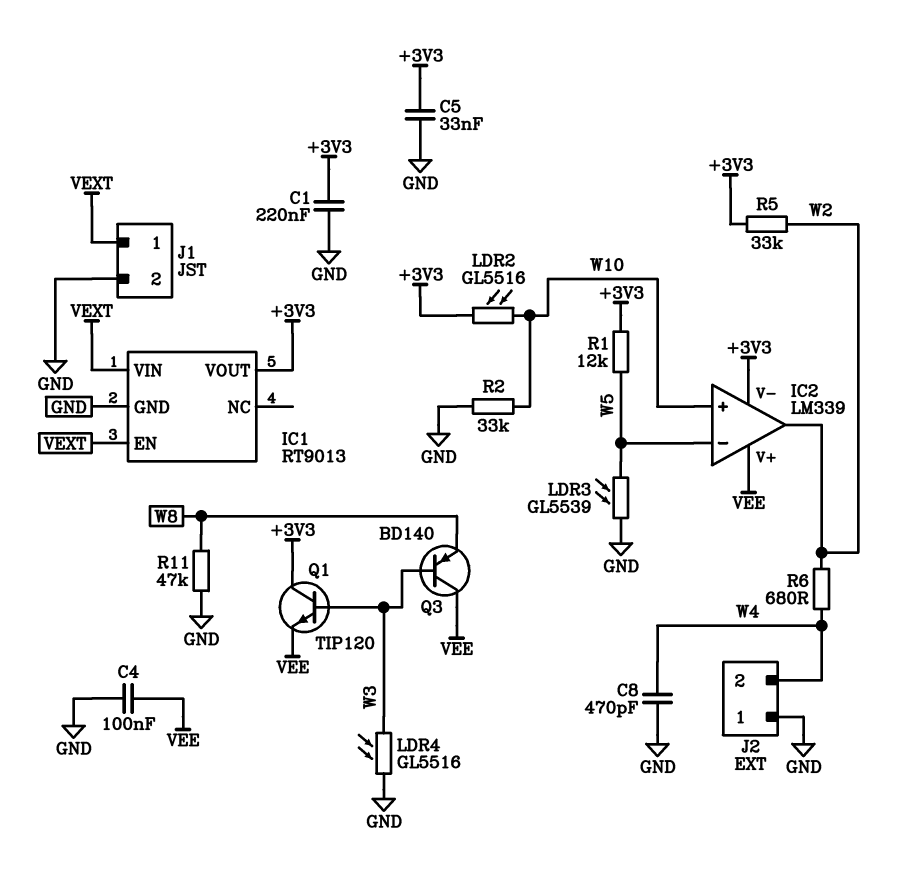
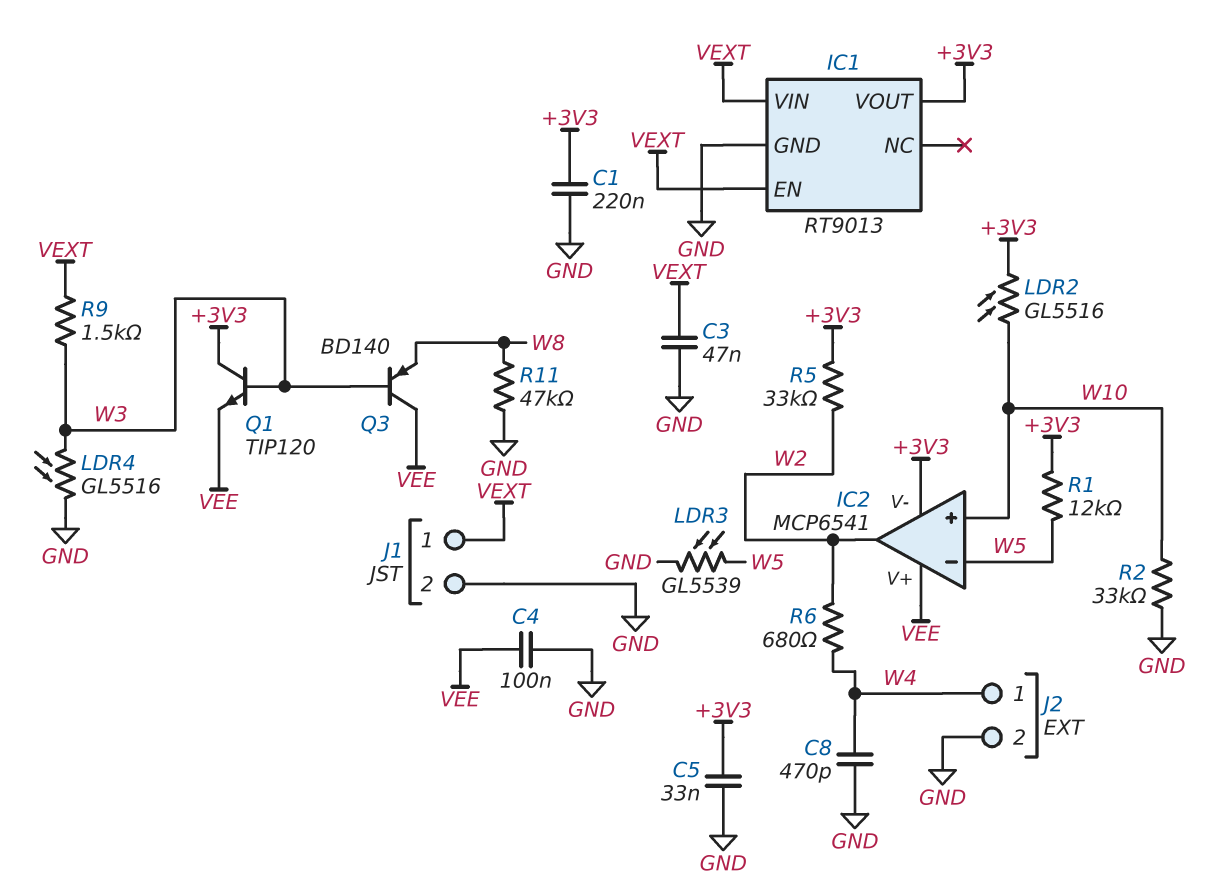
C3: none -> 47nF (GND, VEXT)
IC2: LM339 -> MCP6541
J2 pin 1: GND -> W4
J2 pin 2: W4 -> GND
R9: none -> 1.5k (VEXT, W3)

